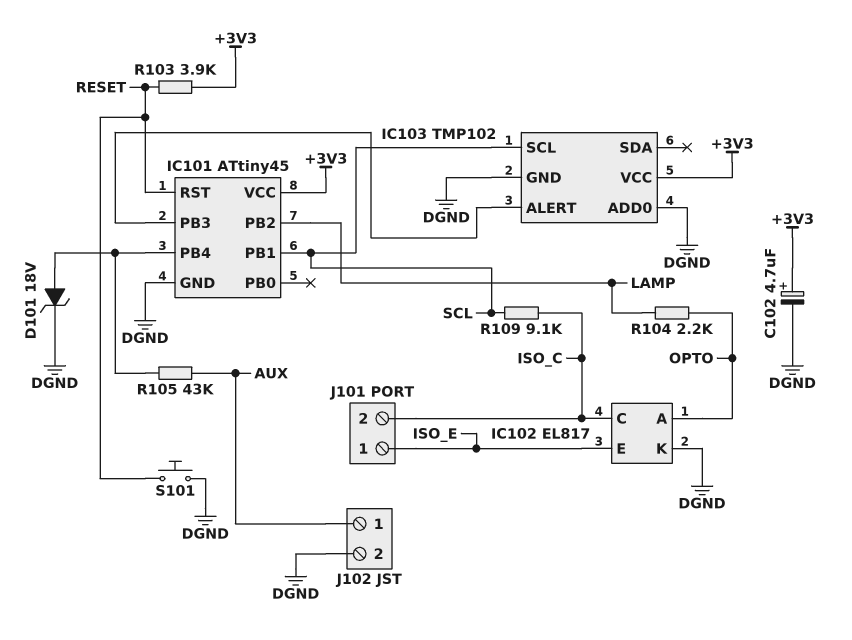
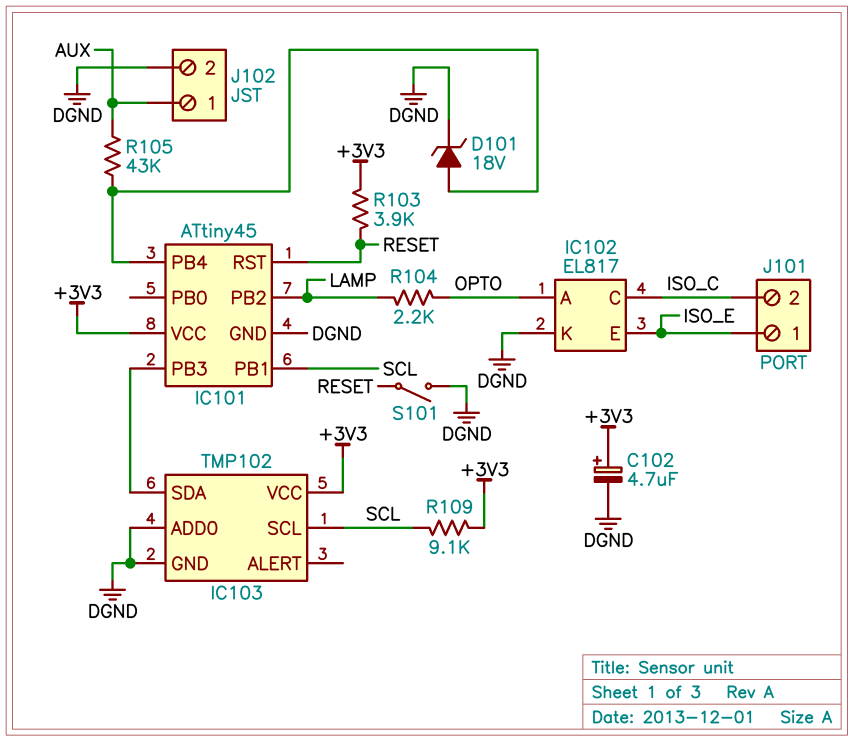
IC103 pin ALERT: IC101/PB3 -> none
IC103 pin SDA: none -> IC101/PB3
R109: 9.1k (ISO_C, SCL) -> 9.1k (+3V3, SCL)
S101: button (DGND, RESET) -> switch (DGND, RESET)

